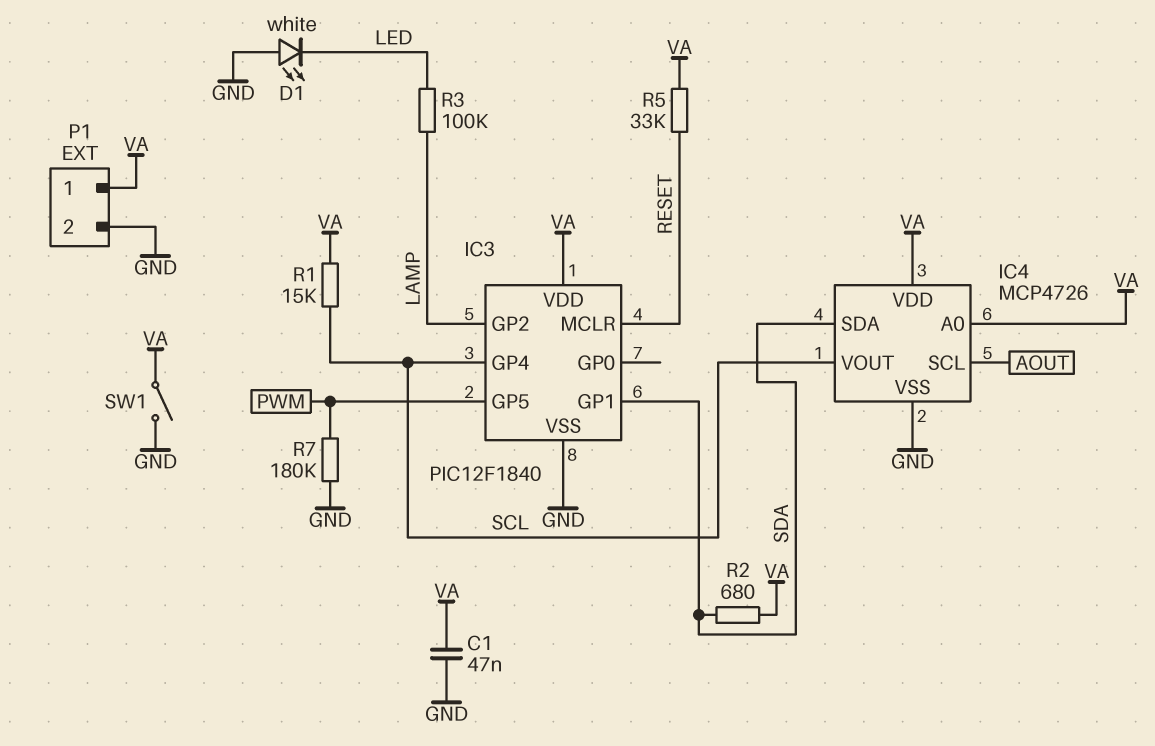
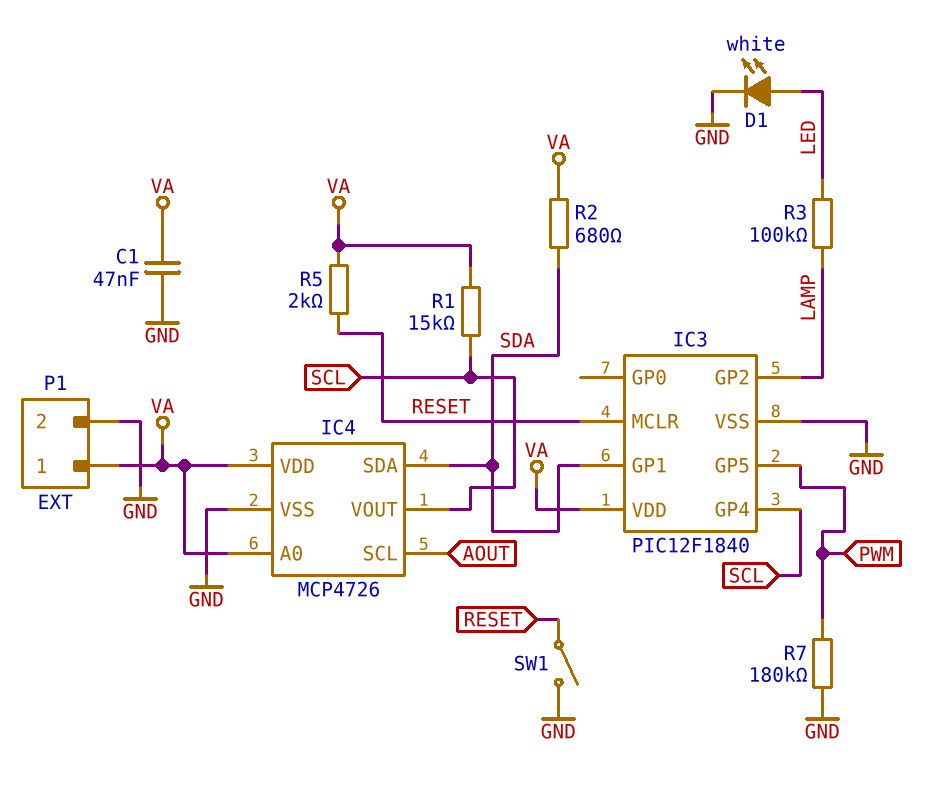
D1: LED white (A GND, K LED) -> LED white (A LED, K GND)
R5: 33k (RESET, VA) -> 2k (RESET, VA)
SW1: switch (GND, VA) -> switch (GND, RESET)

